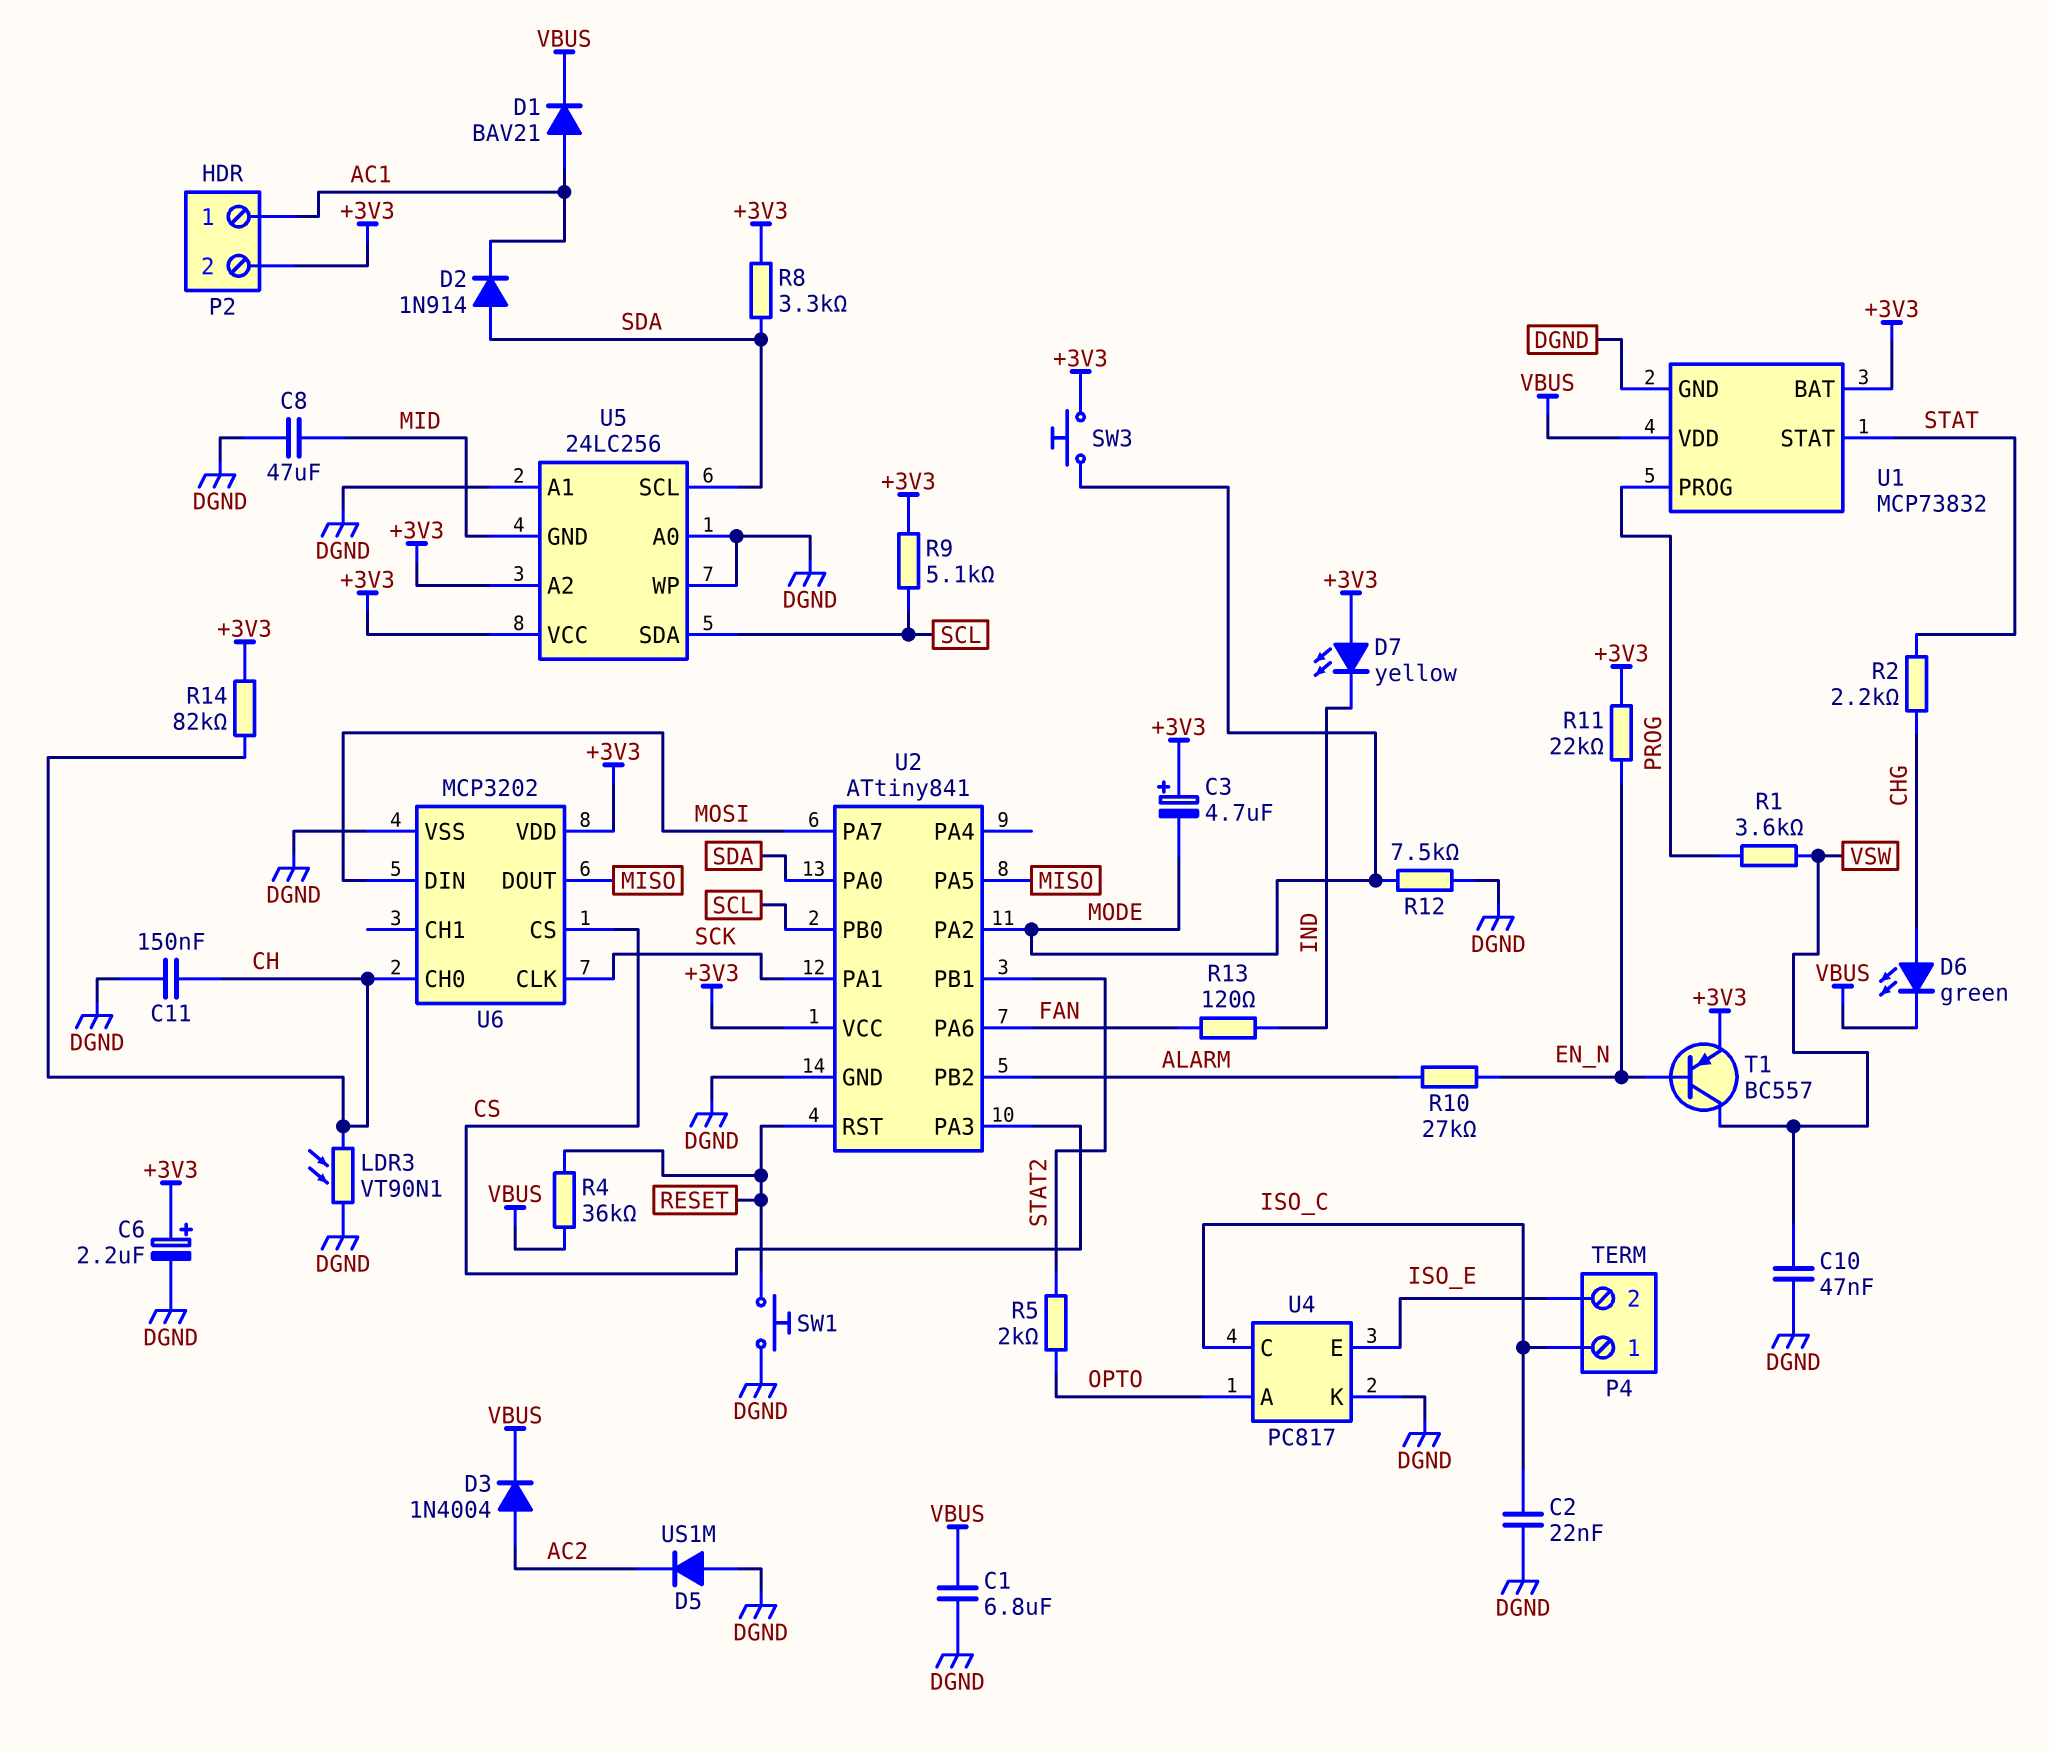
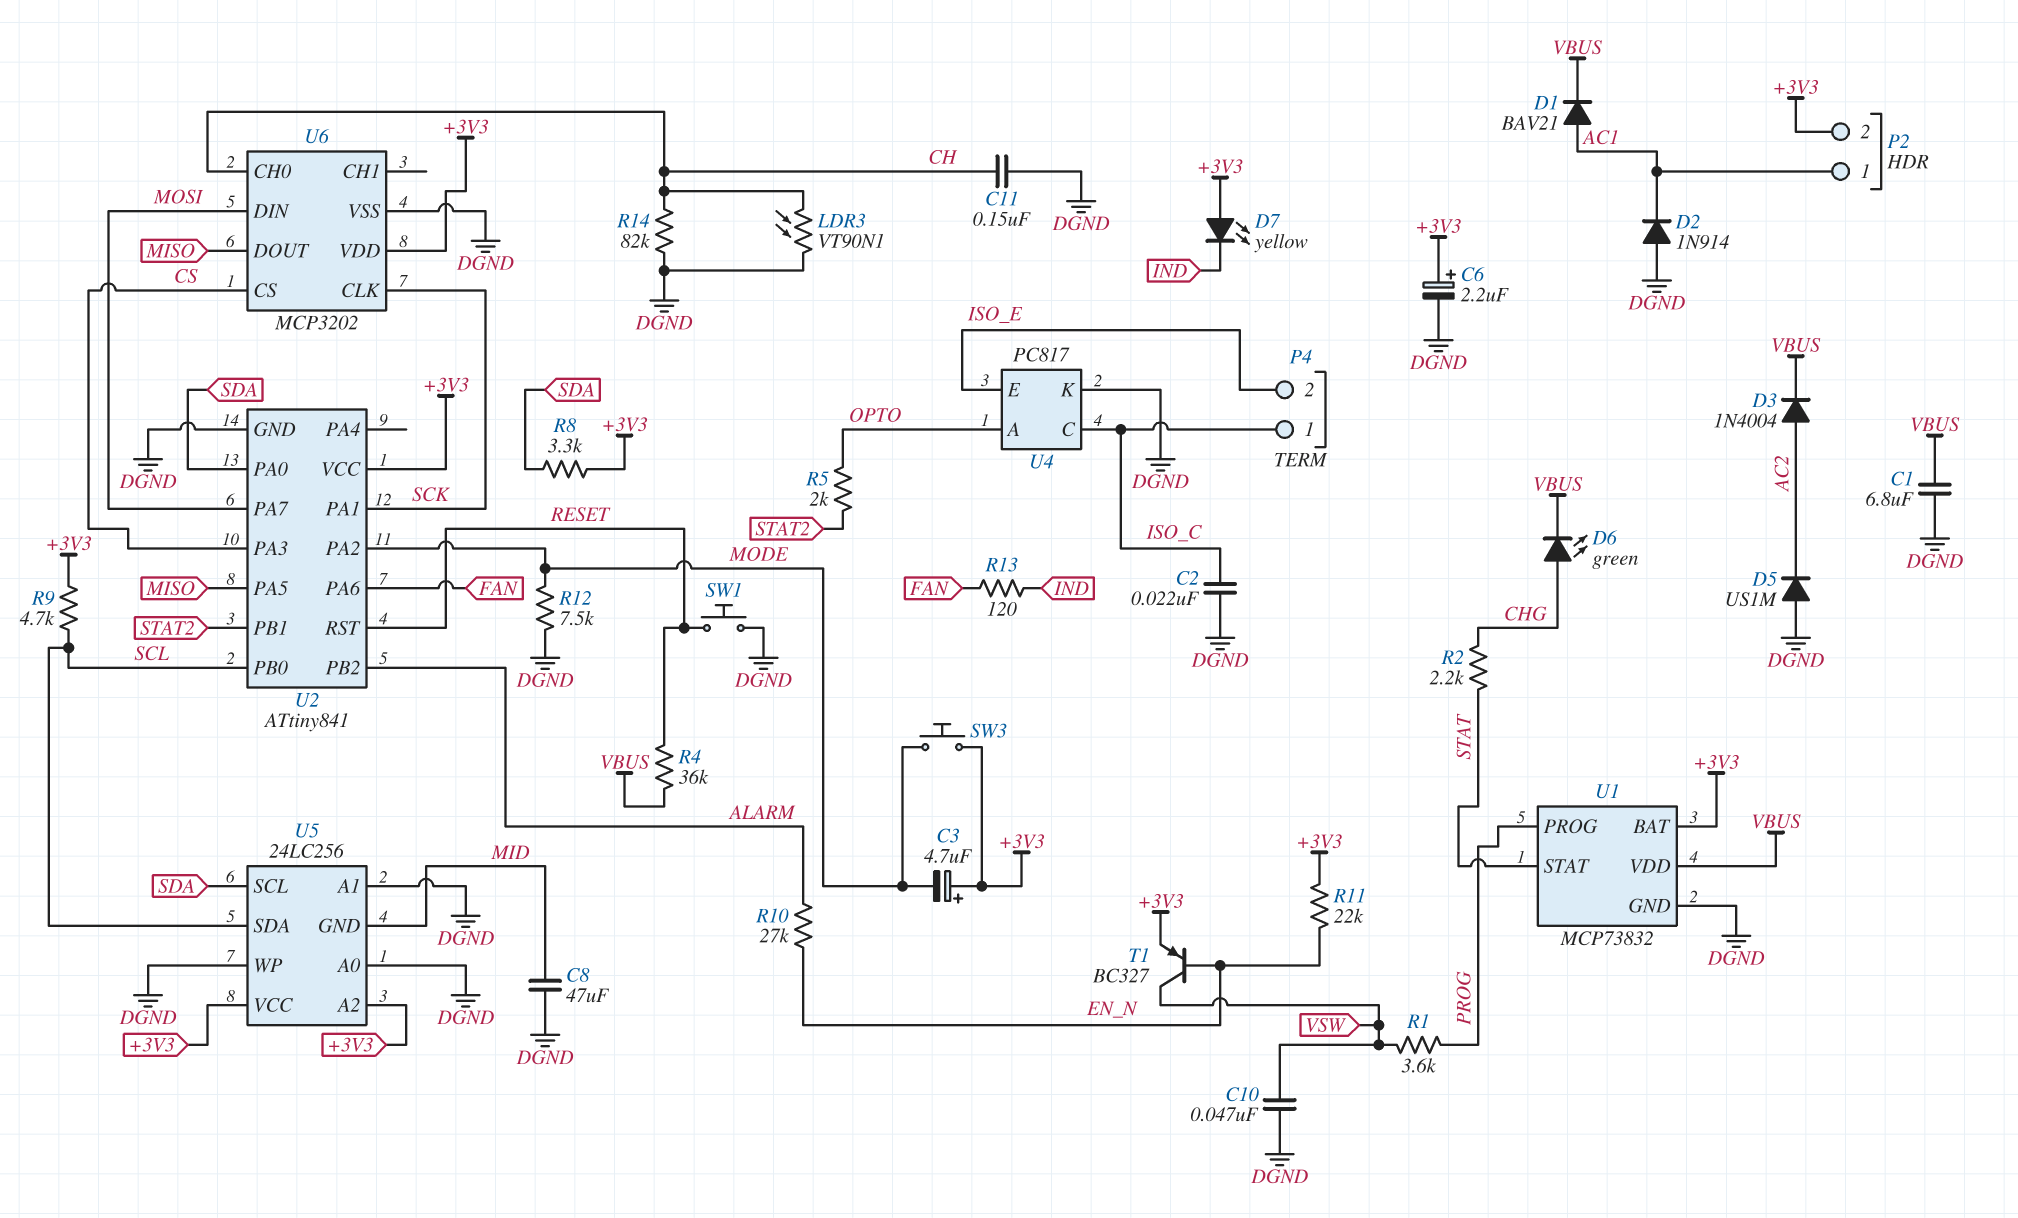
D2: diode 1N914 (A SDA, K AC1) -> diode 1N914 (A DGND, K AC1)
R9: 5.1k (+3V3, SCL) -> 4.7k (+3V3, SCL)
R14: 82k (+3V3, CH) -> 82k (CH, DGND)
T1: PNP BC557 (B EN_N, C VSW, E +3V3) -> PNP BC327 (B EN_N, C VSW, E +3V3)

